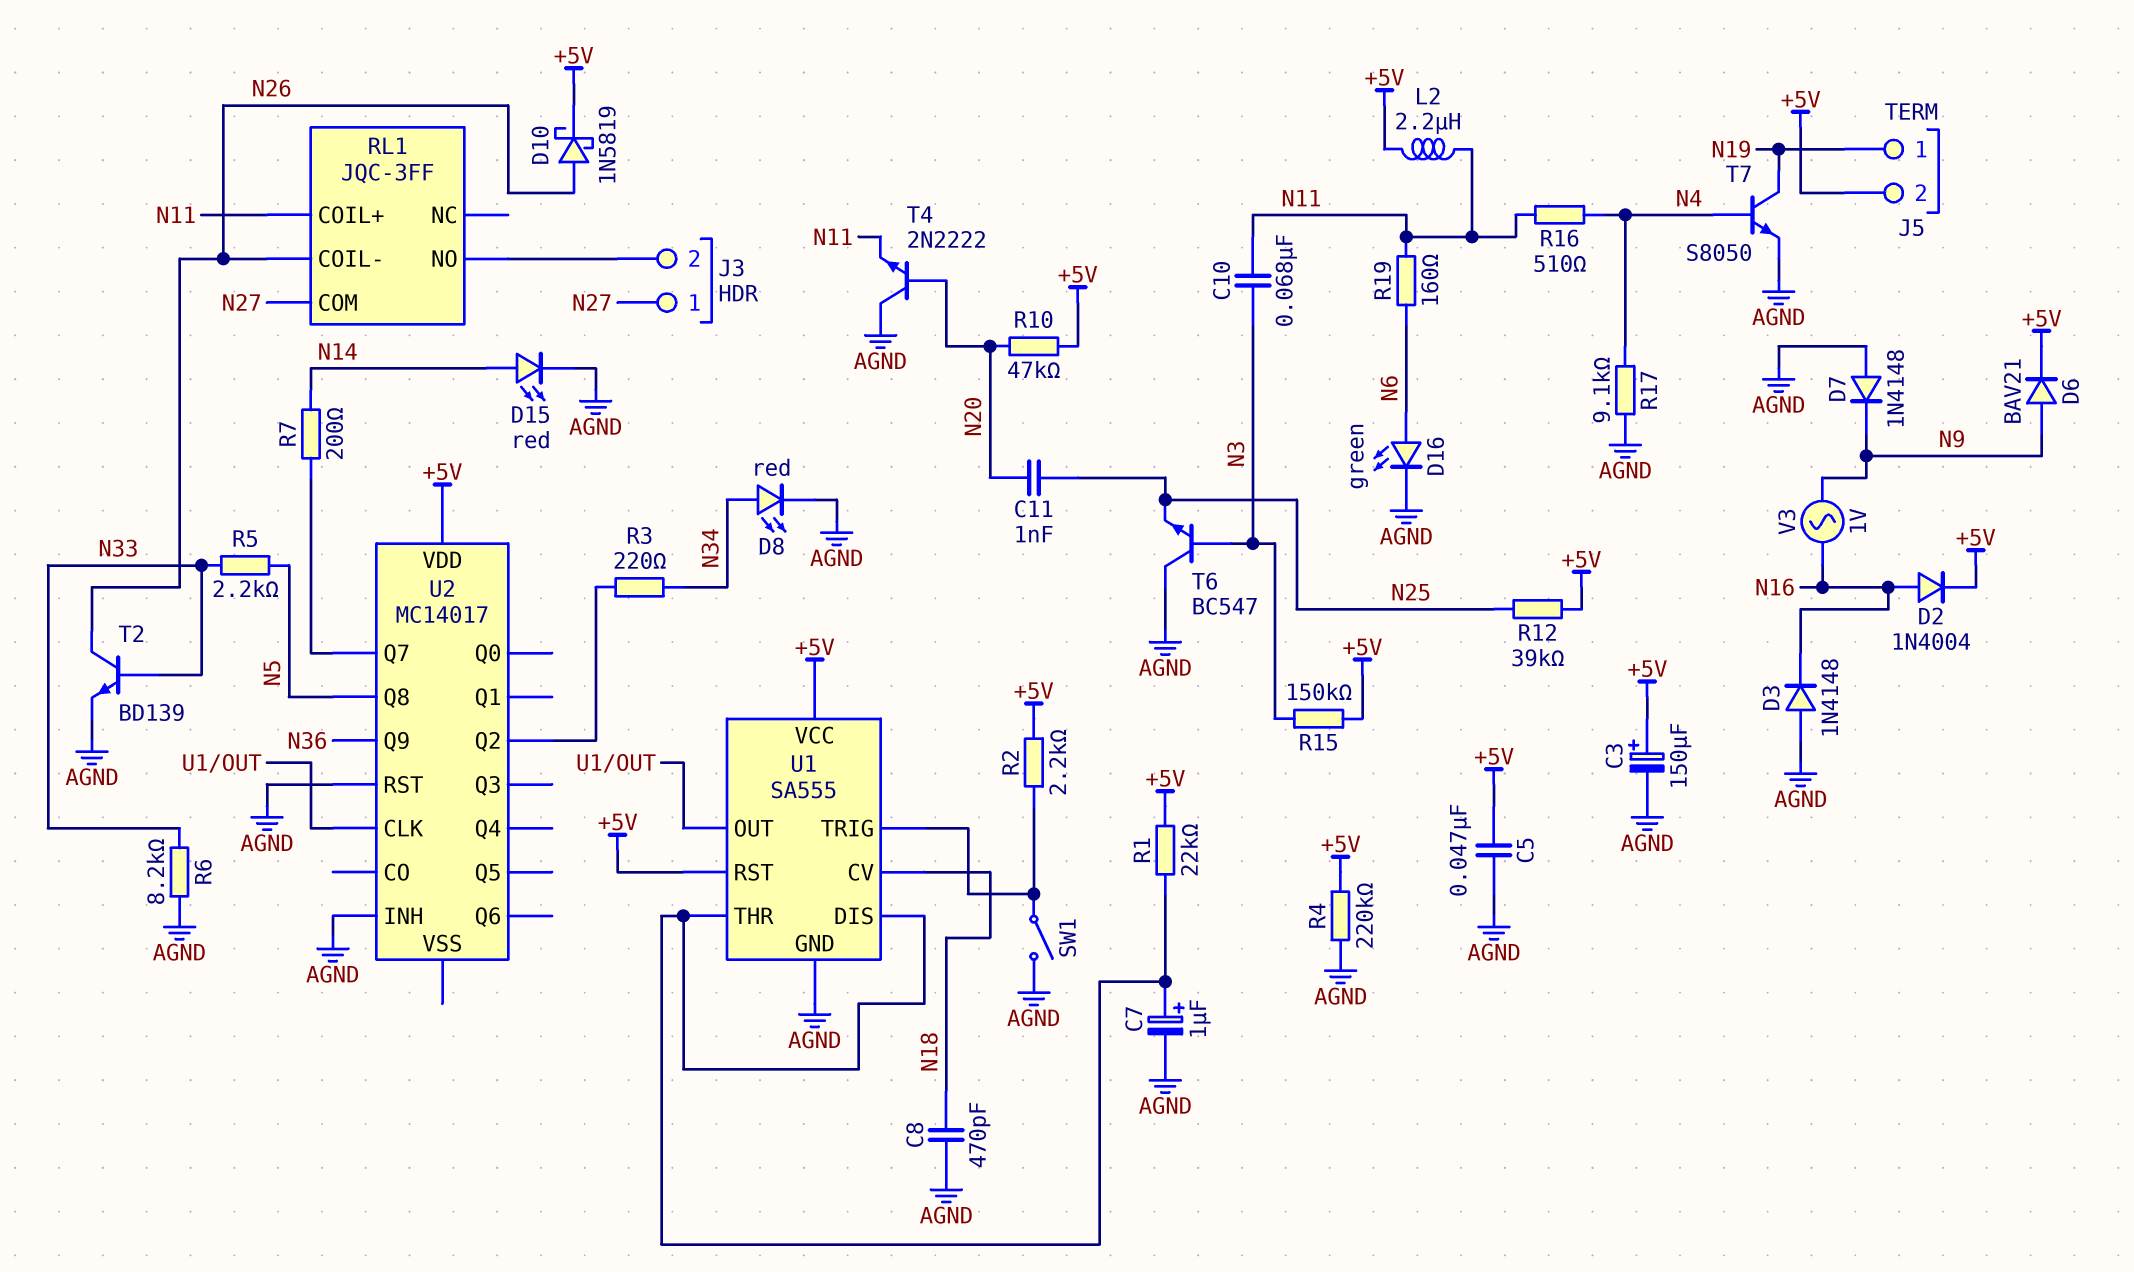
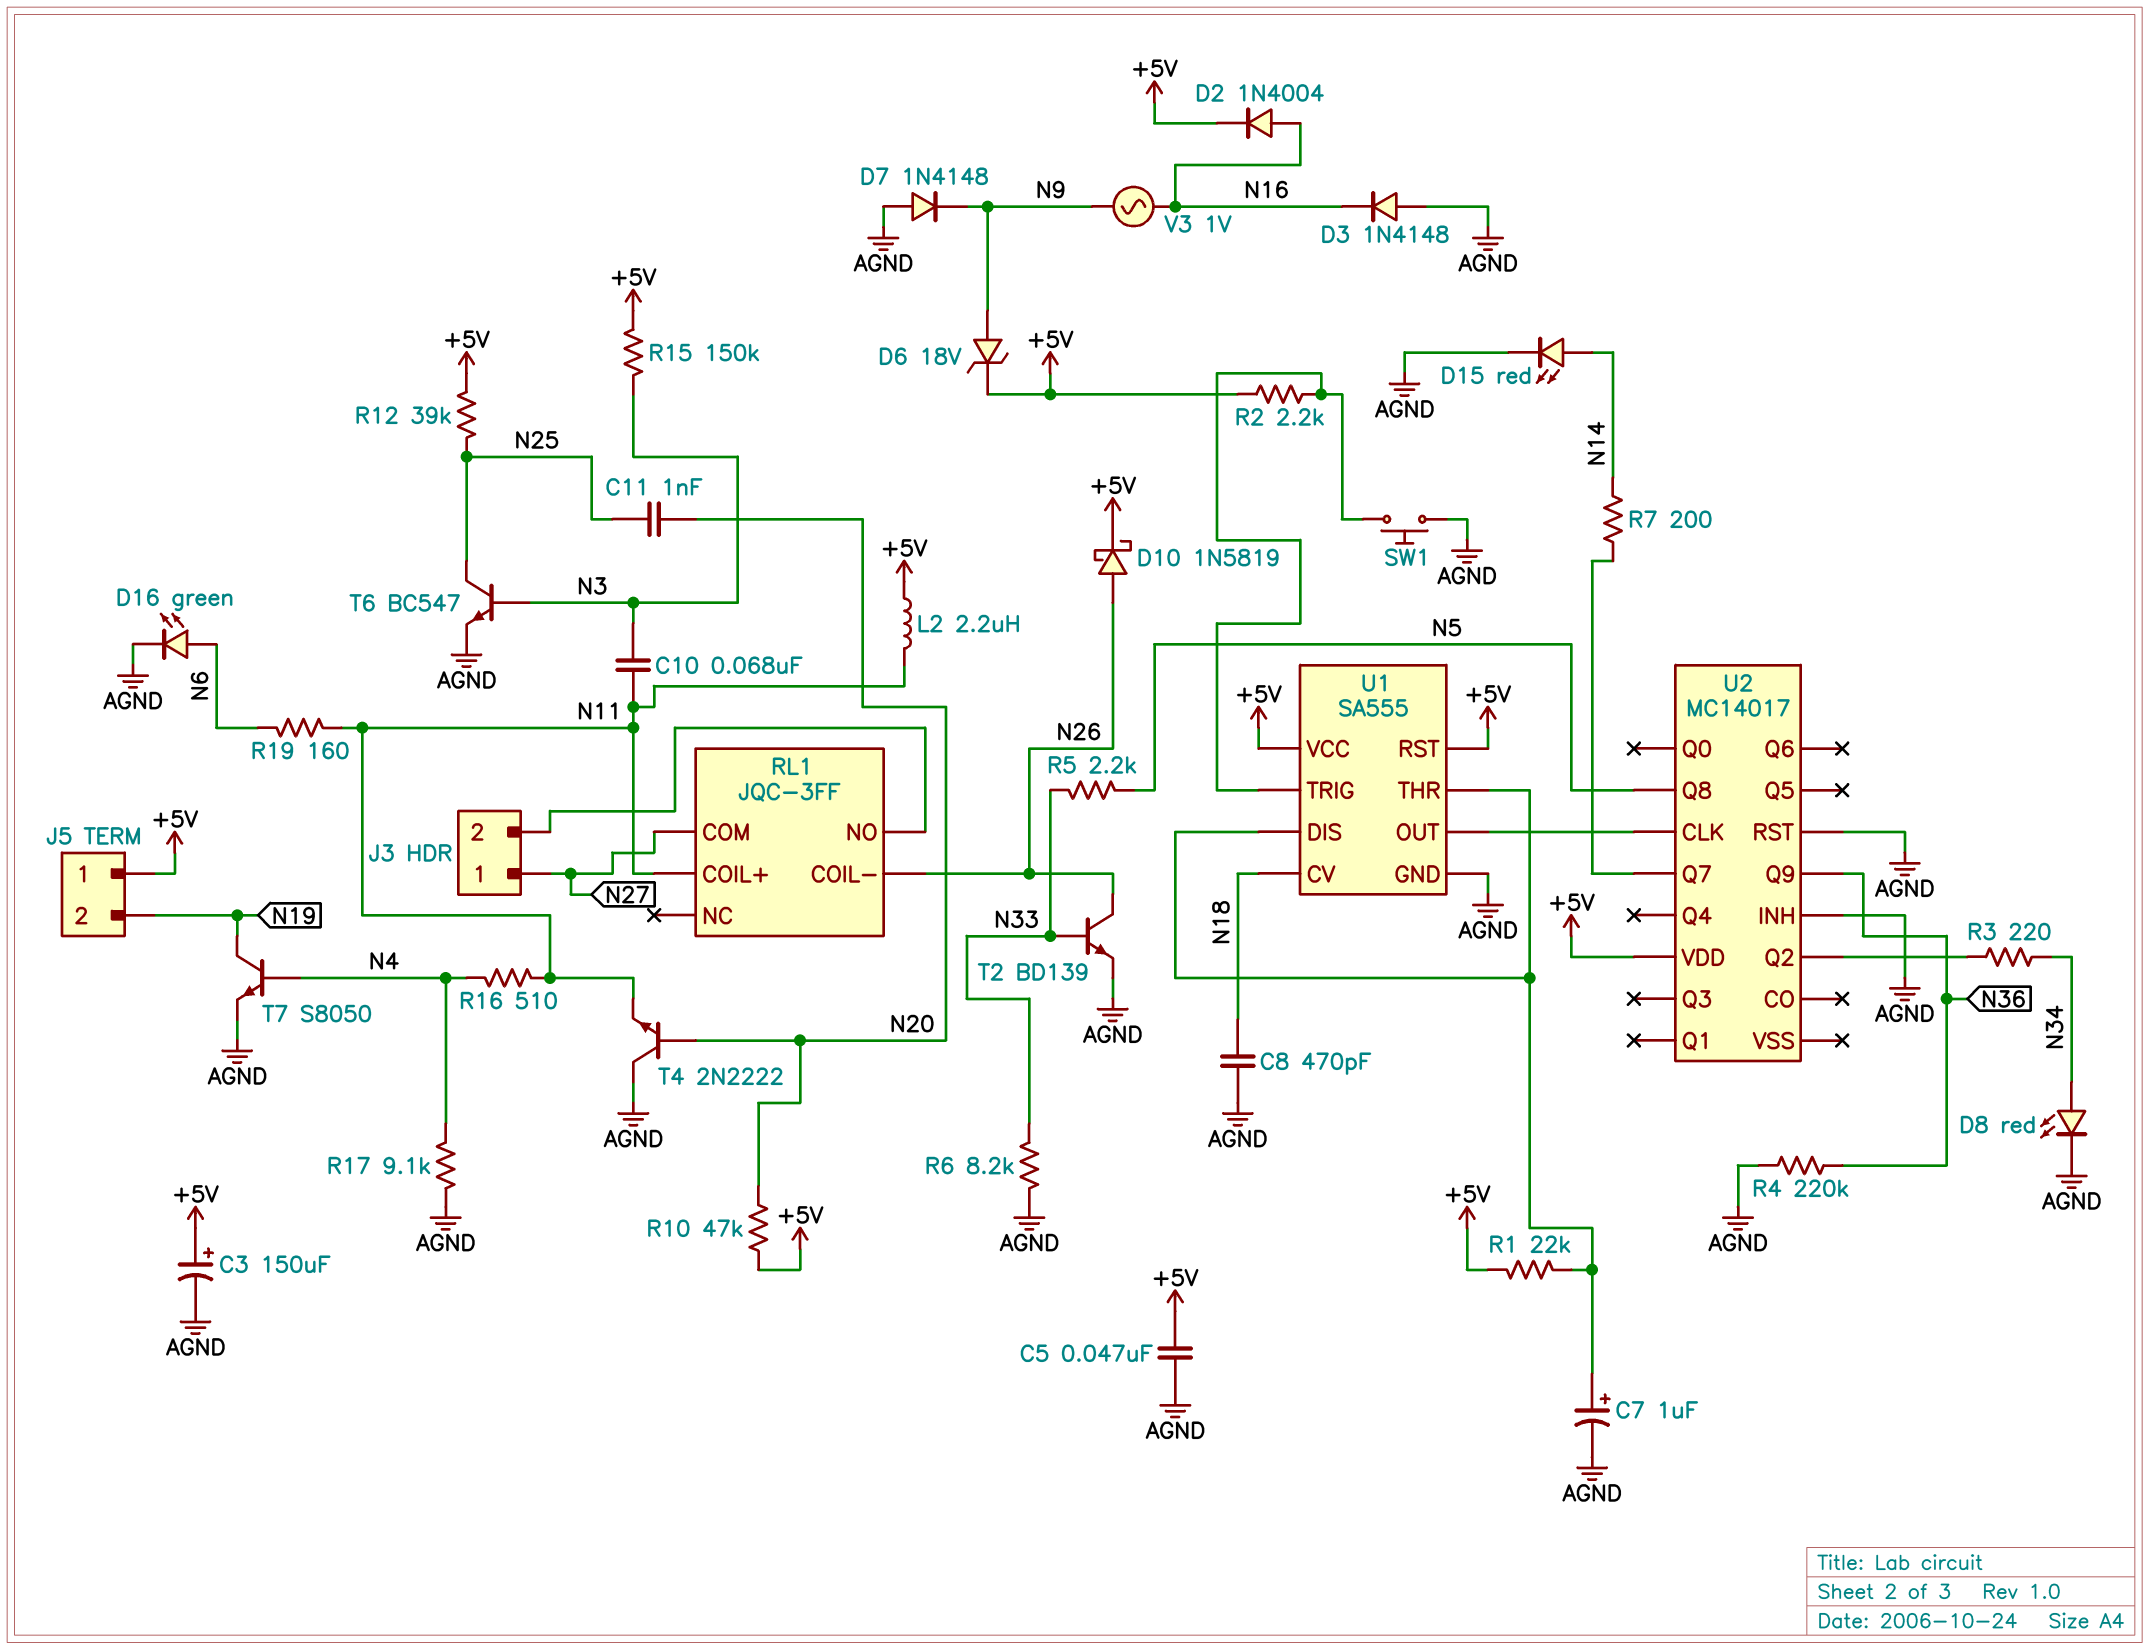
D6: diode BAV21 (A N9, K +5V) -> zener 18V (A N9, K +5V)
J5 pin 1: N19 -> +5V
J5 pin 2: +5V -> N19
R4: 220k (+5V, AGND) -> 220k (AGND, N36)
SW1: switch (AGND, U1/TRIG) -> button (AGND, U1/TRIG)
T6: NPN BC547 (B N3, C AGND, E N25) -> NPN BC547 (B N3, C N25, E AGND)

